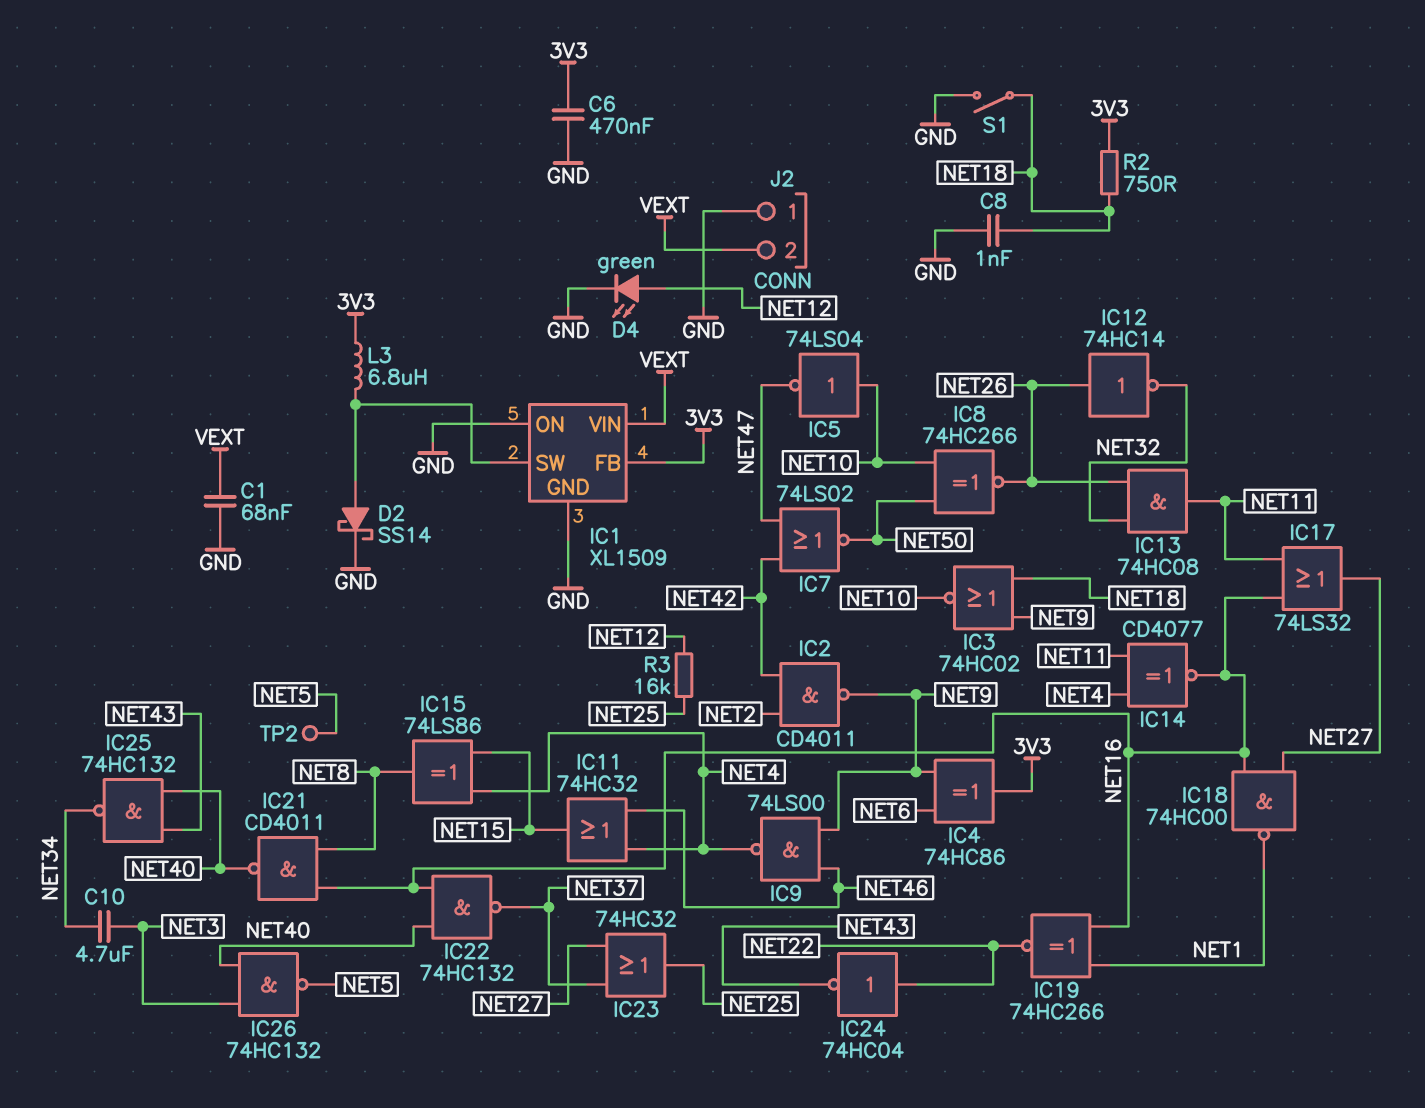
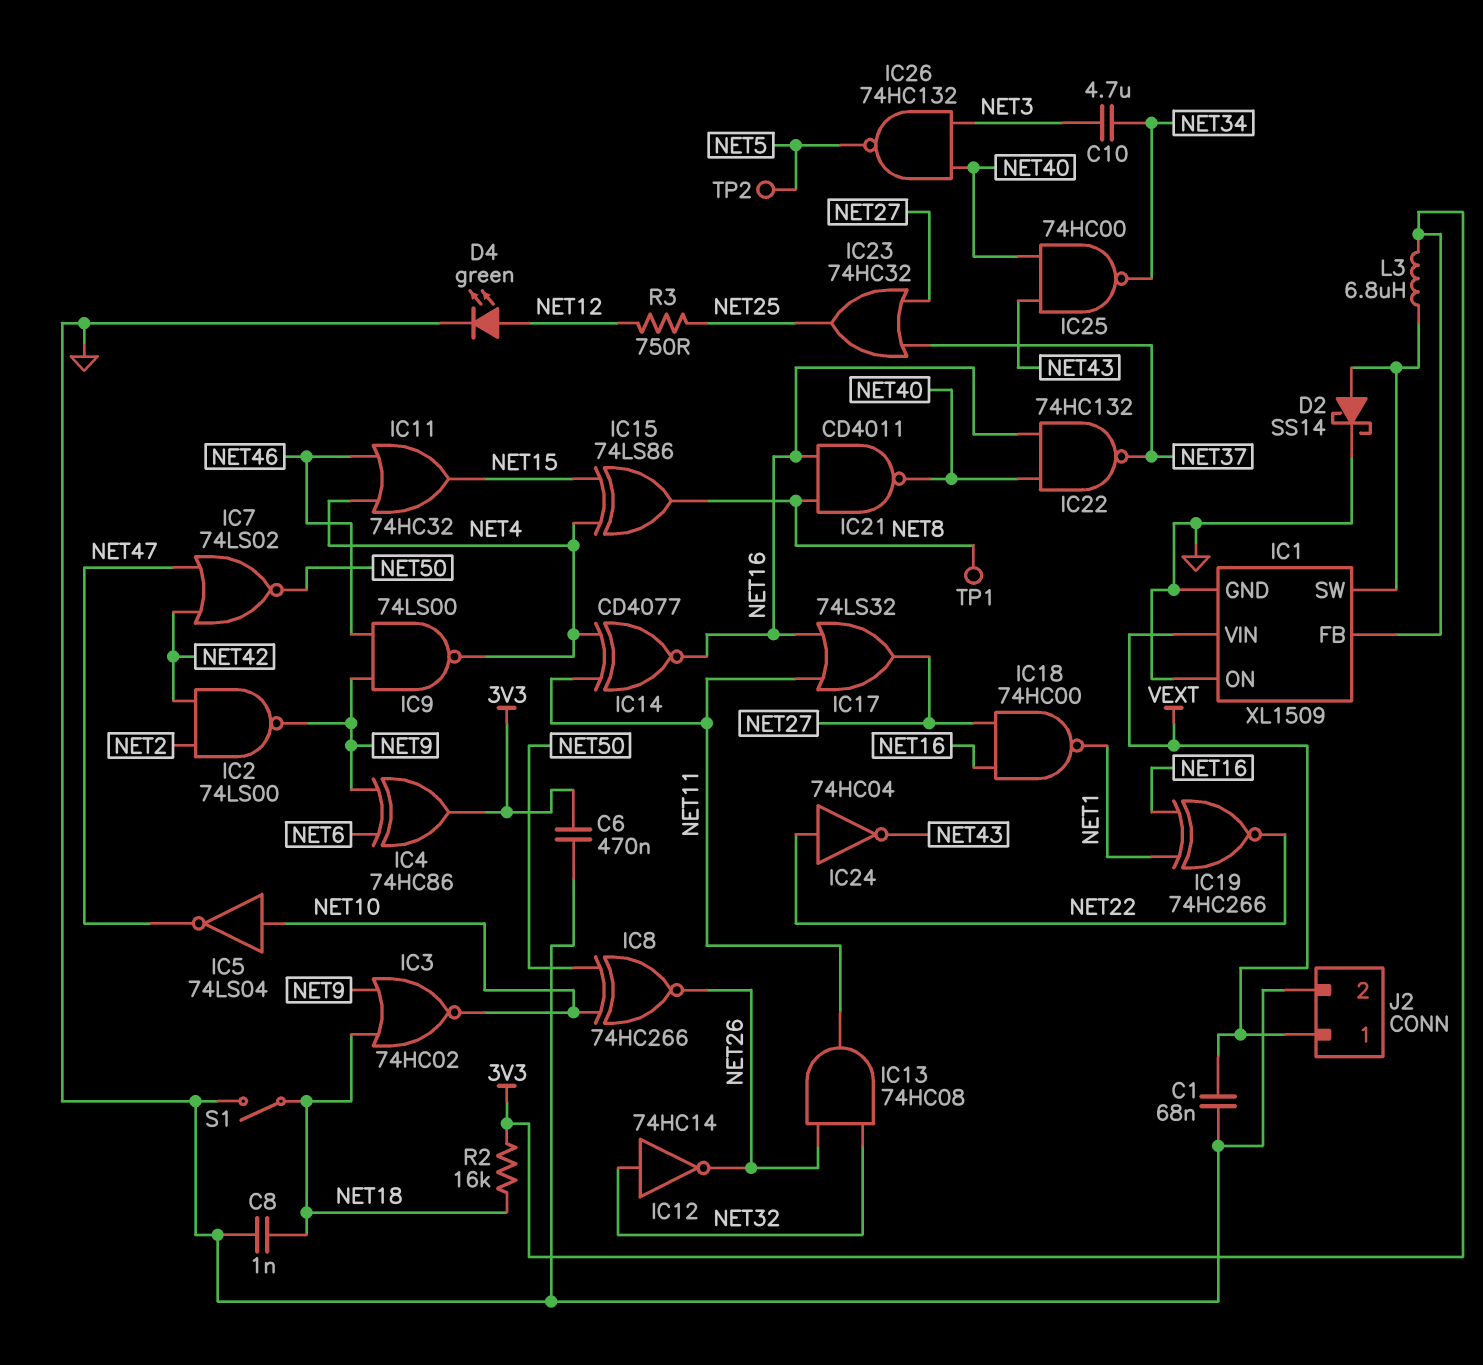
IC2: NAND CD4011 (in NET2, in NET42, out NET9) -> NAND 74LS00 (in NET2, in NET42, out NET9)
IC12: NOT 74HC14 (in NET26, out NET32) -> NOT 74HC14 (in NET32, out NET26)
IC25: NAND 74HC132 (in NET40, in NET43, out NET34) -> NAND 74HC00 (in NET40, in NET43, out NET34)
J2 pin 1: GND -> VEXT
J2 pin 2: VEXT -> GND
R2: 750 (3V3, NET18) -> 16k (3V3, NET18)
R3: 16k (NET12, NET25) -> 750 (NET12, NET25)
TP1: none -> test point (NET8)

